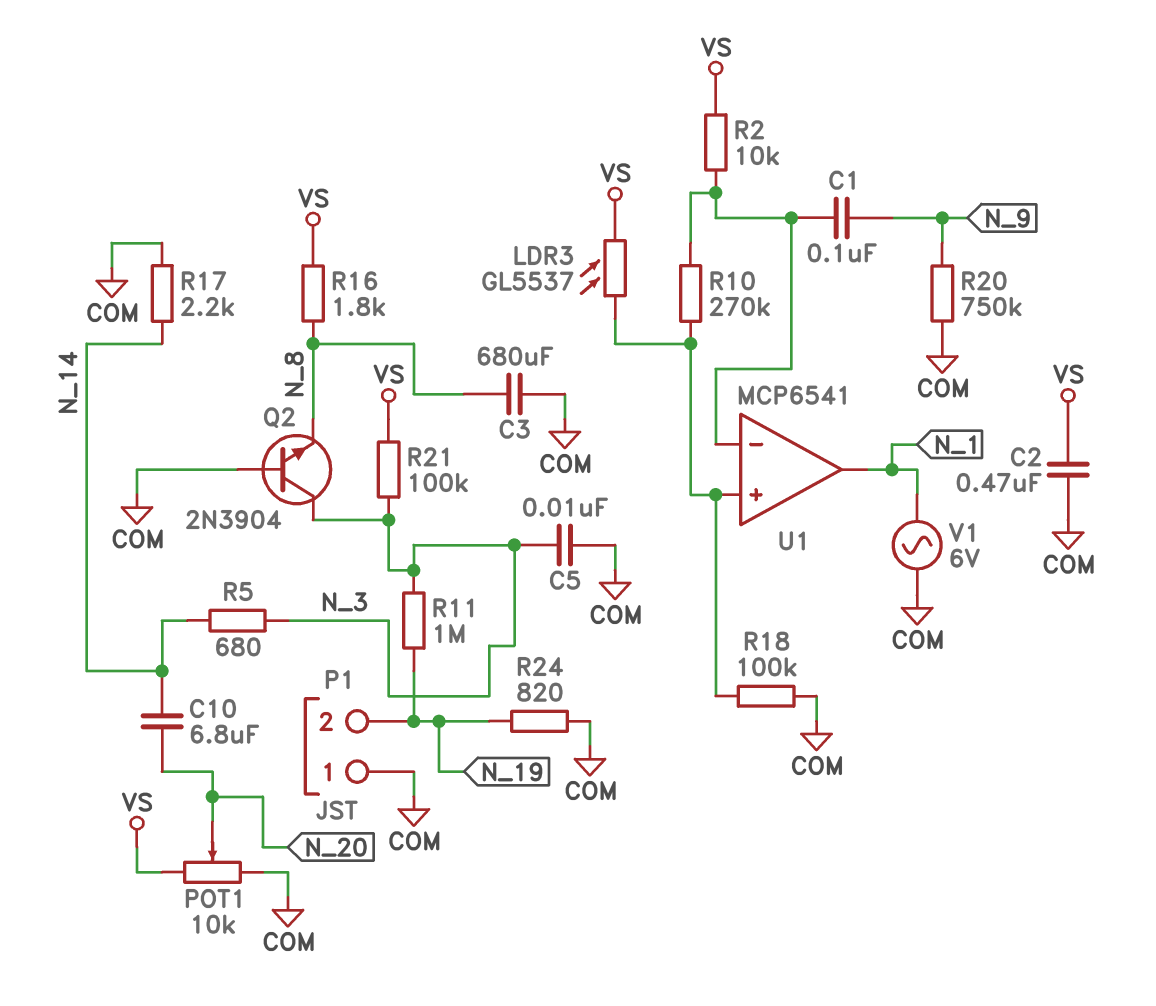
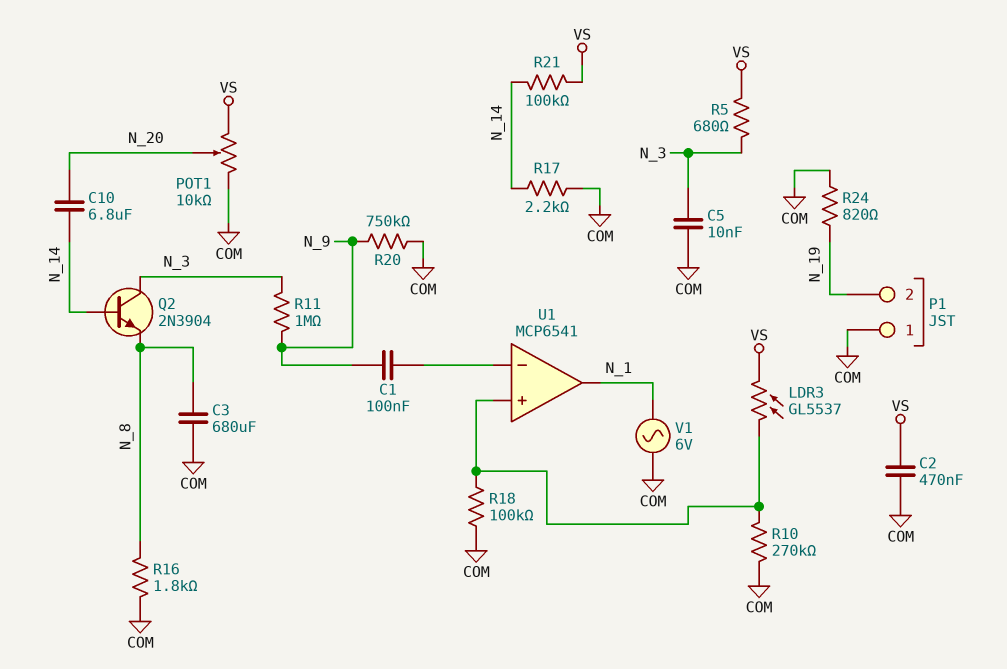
Q2: NPN 2N3904 (B COM, C N_3, E N_8) -> NPN 2N3904 (B N_14, C N_3, E N_8)
R2: 10k (U1/in-, VS) -> none
R5: 680 (N_3, N_14) -> 680 (N_3, VS)
R10: 270k (U1/in+, U1/in-) -> 270k (COM, U1/in+)
R11: 1M (N_3, N_19) -> 1M (N_3, N_9)
R16: 1.8k (N_8, VS) -> 1.8k (COM, N_8)
R21: 100k (N_3, VS) -> 100k (N_14, VS)

